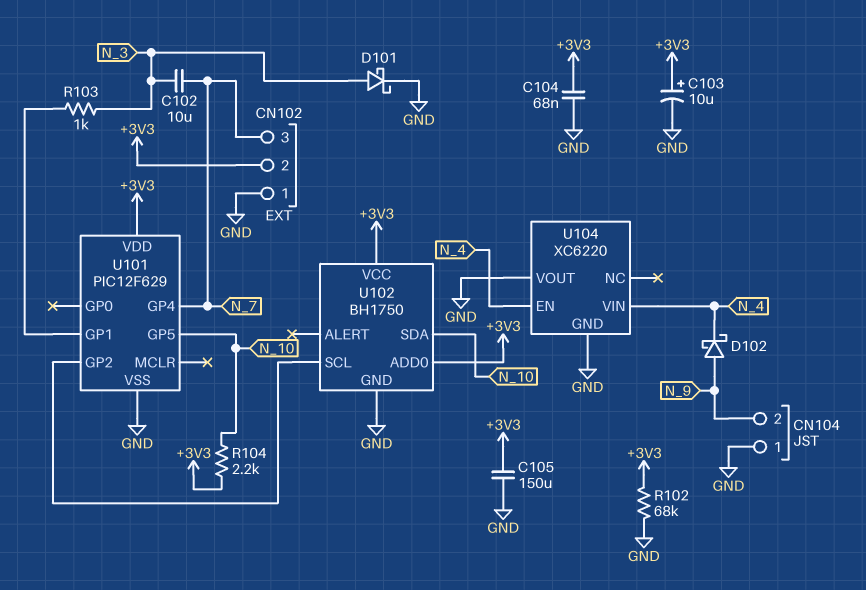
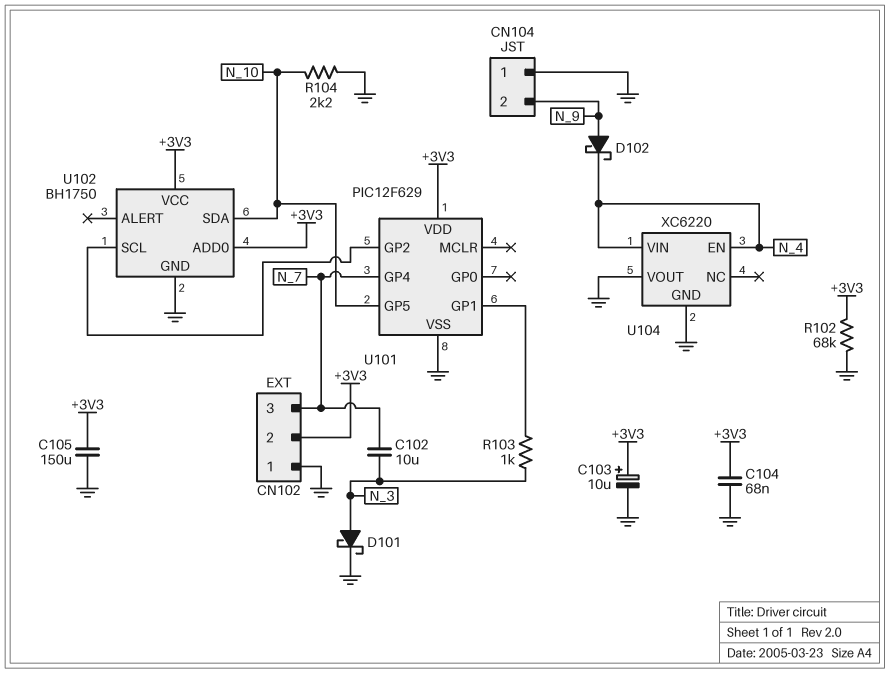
R104: 2.2k (+3V3, N_10) -> 2.2k (GND, N_10)

